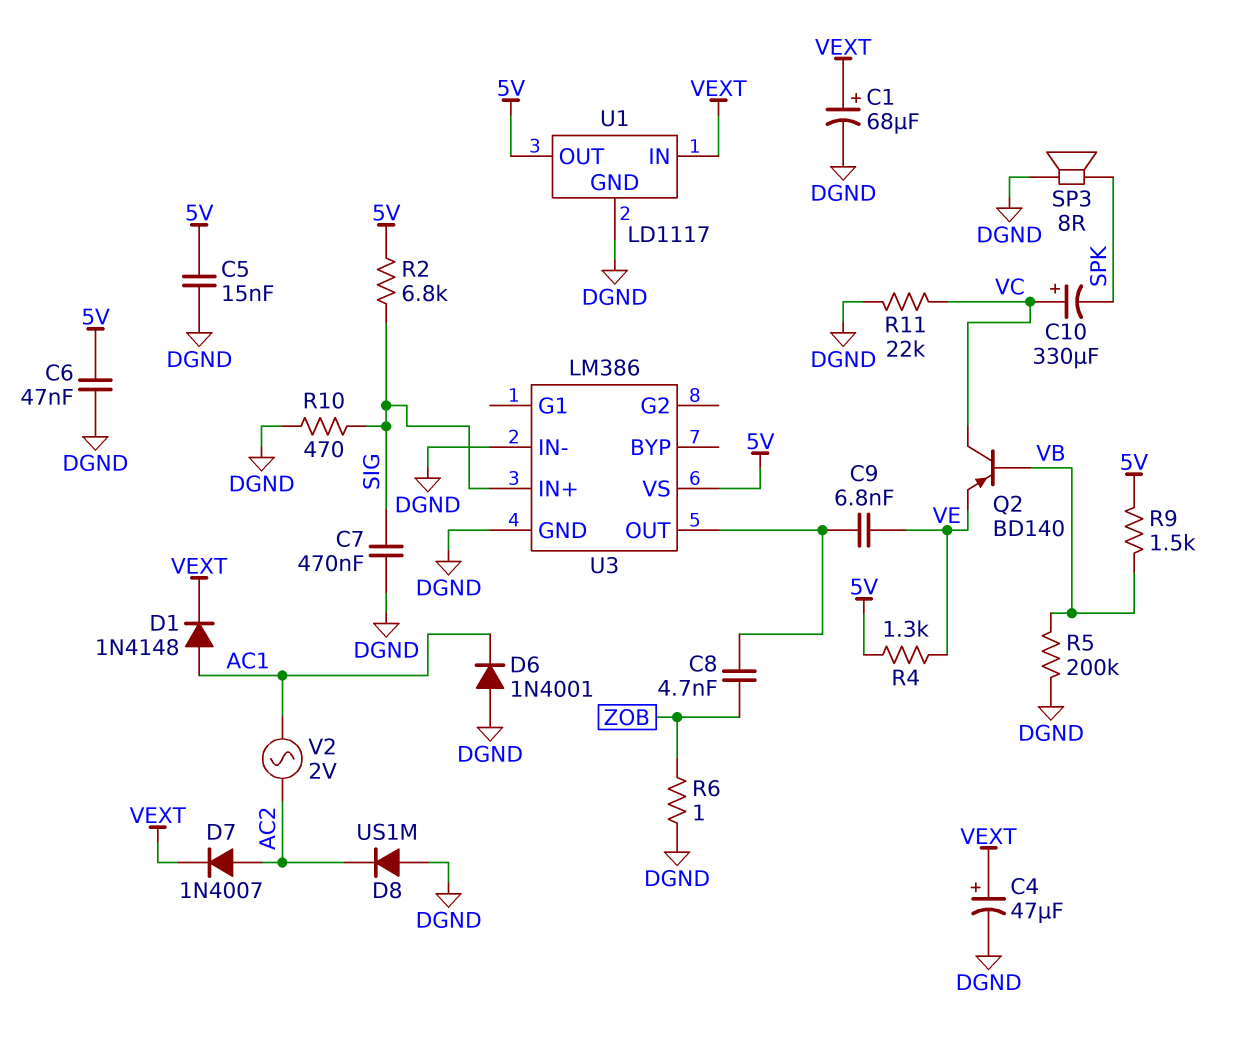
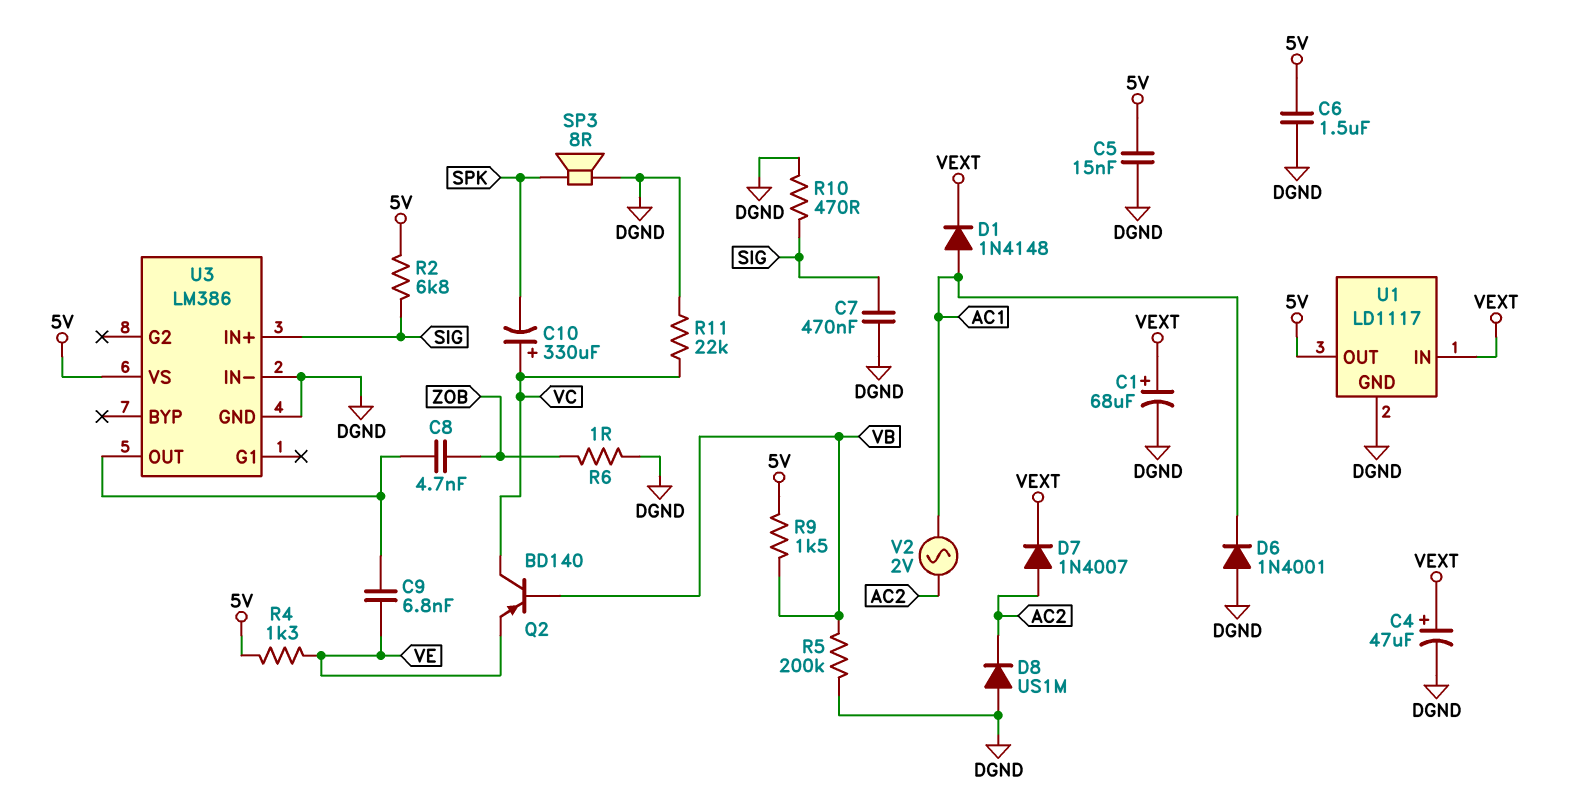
C6: 47nF (5V, DGND) -> 1.5uF (5V, DGND)

